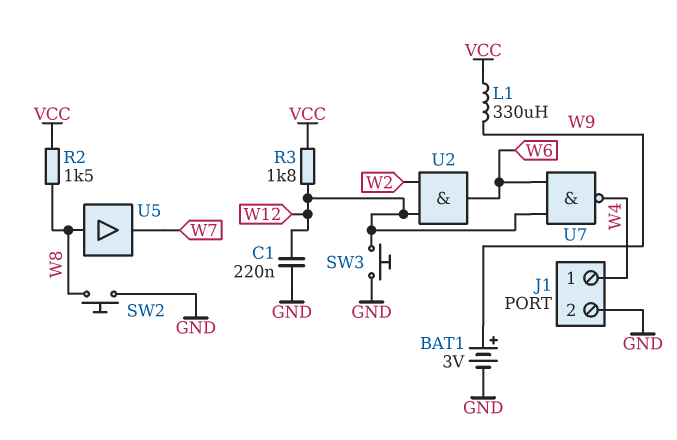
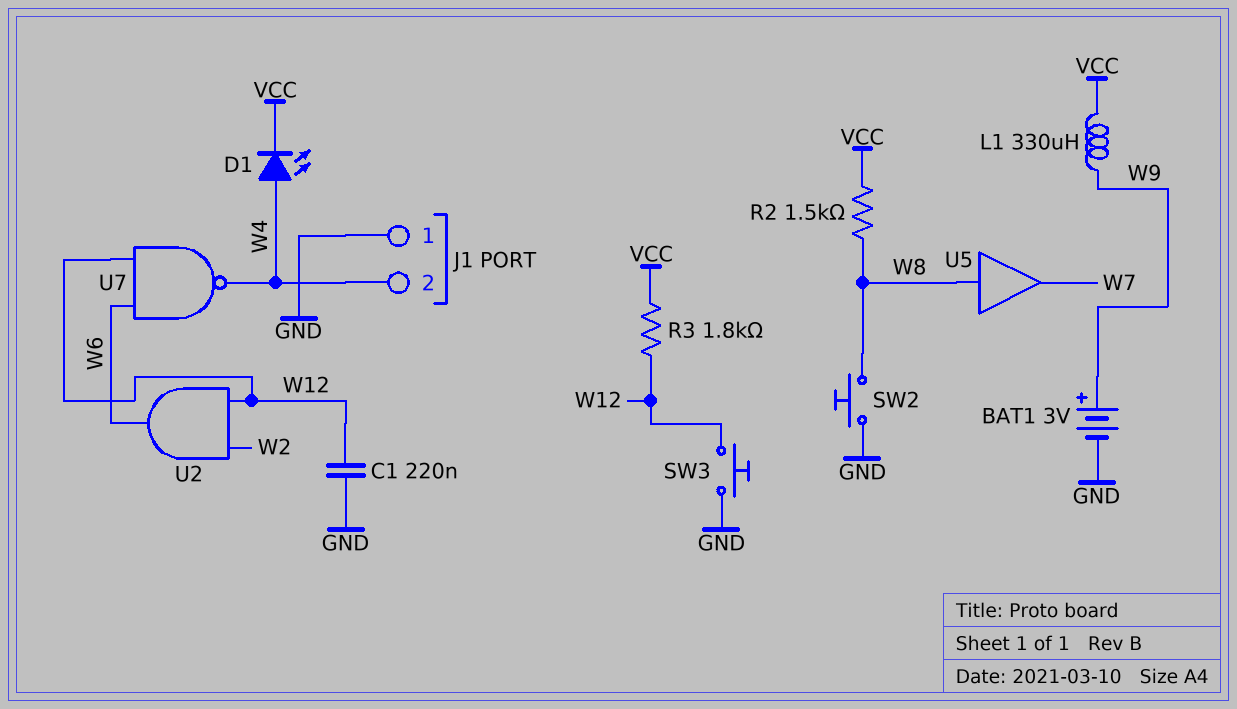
D1: none -> LED (A W4, K VCC)
J1 pin 1: W4 -> GND
J1 pin 2: GND -> W4

